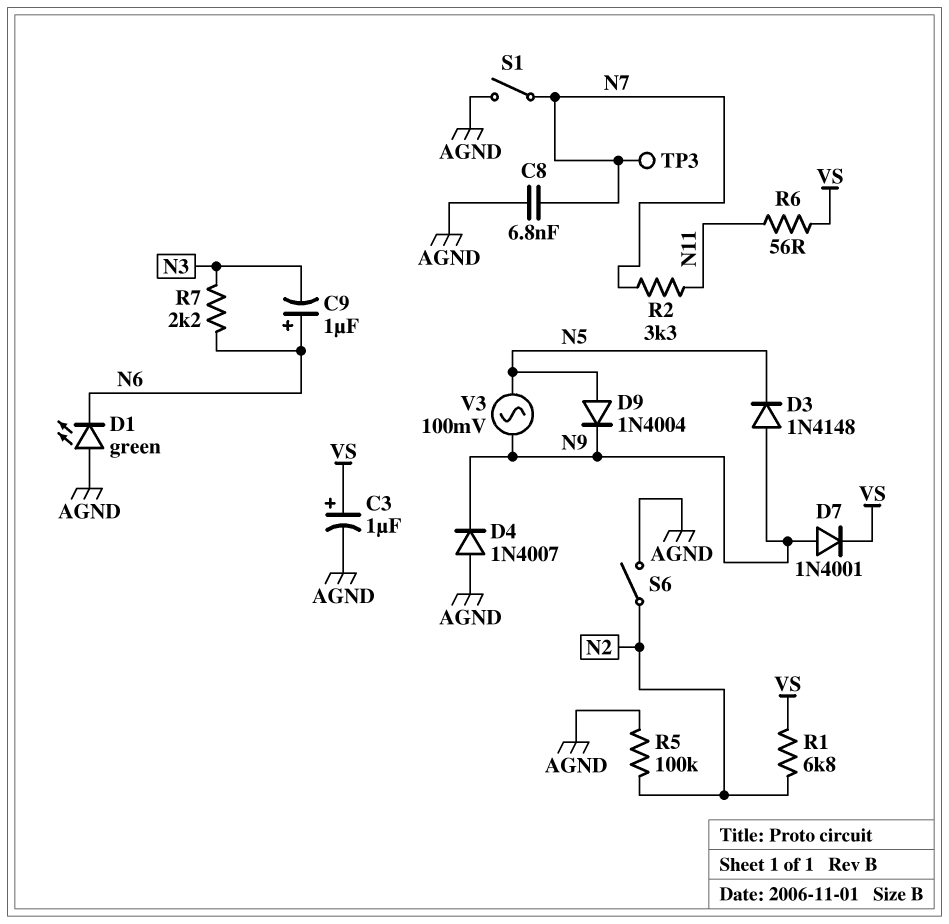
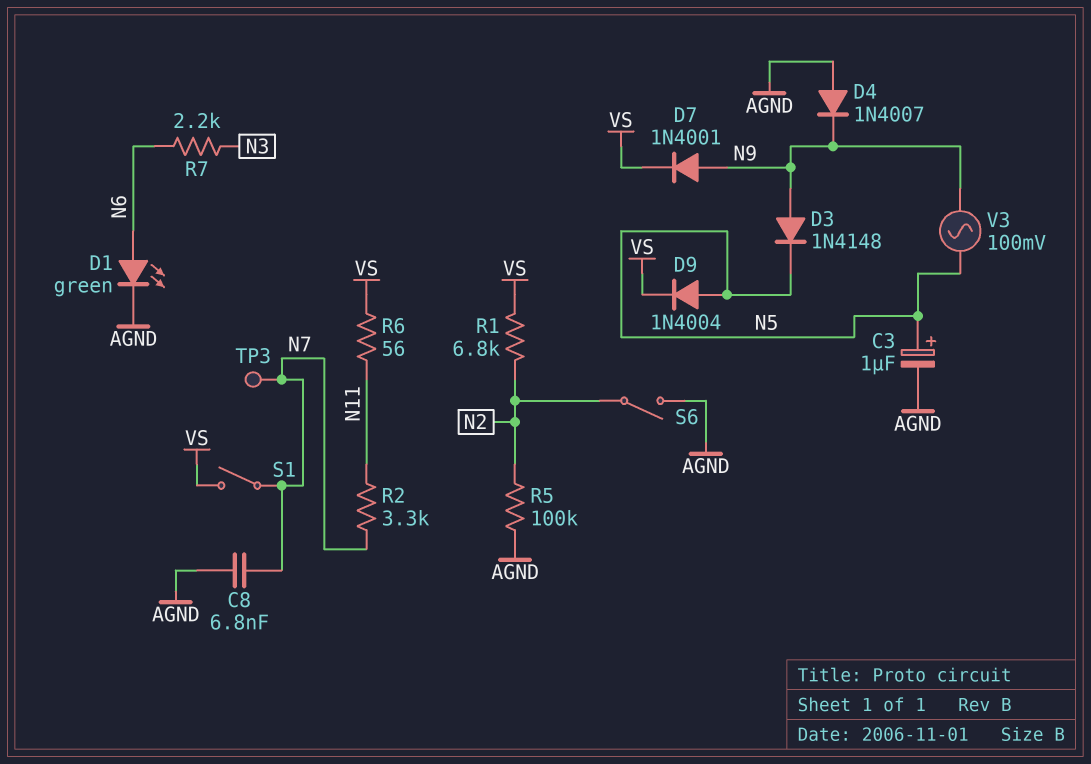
C3: 1uF (plus VS, minus AGND) -> 1uF (plus N5, minus AGND)
C9: 1uF (plus N6, minus N3) -> none
D1: LED green (A AGND, K N6) -> LED green (A N6, K AGND)
D9: diode 1N4004 (A N5, K N9) -> diode 1N4004 (A N5, K VS)
S1: switch (AGND, N7) -> switch (N7, VS)

